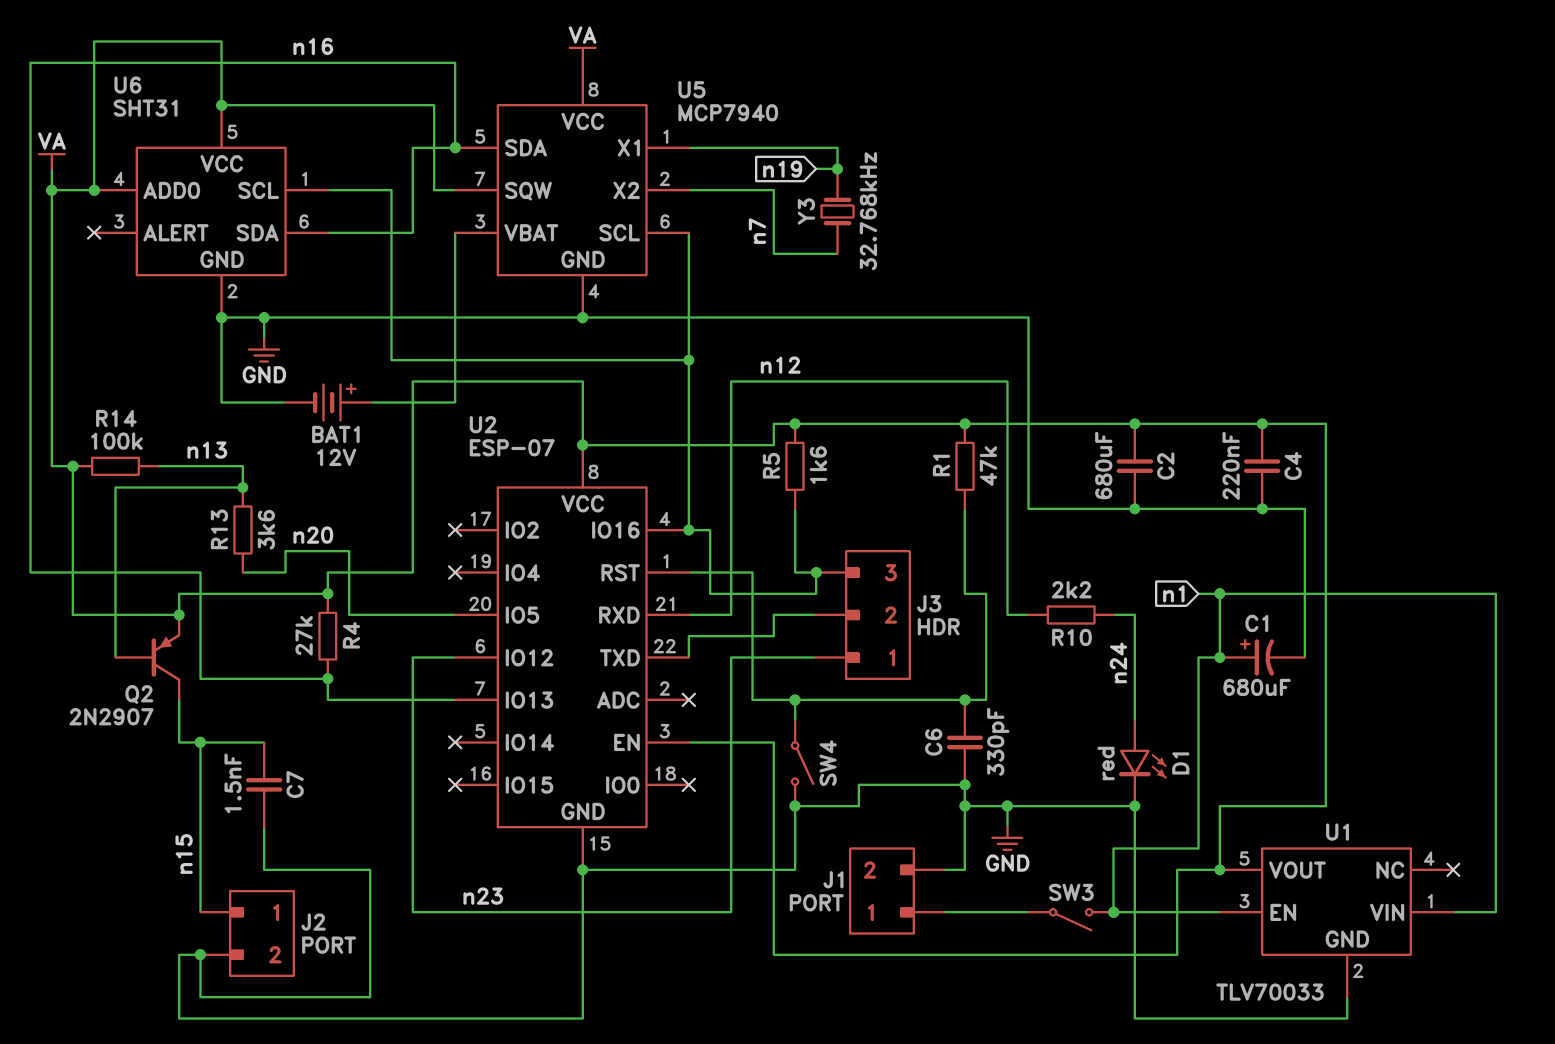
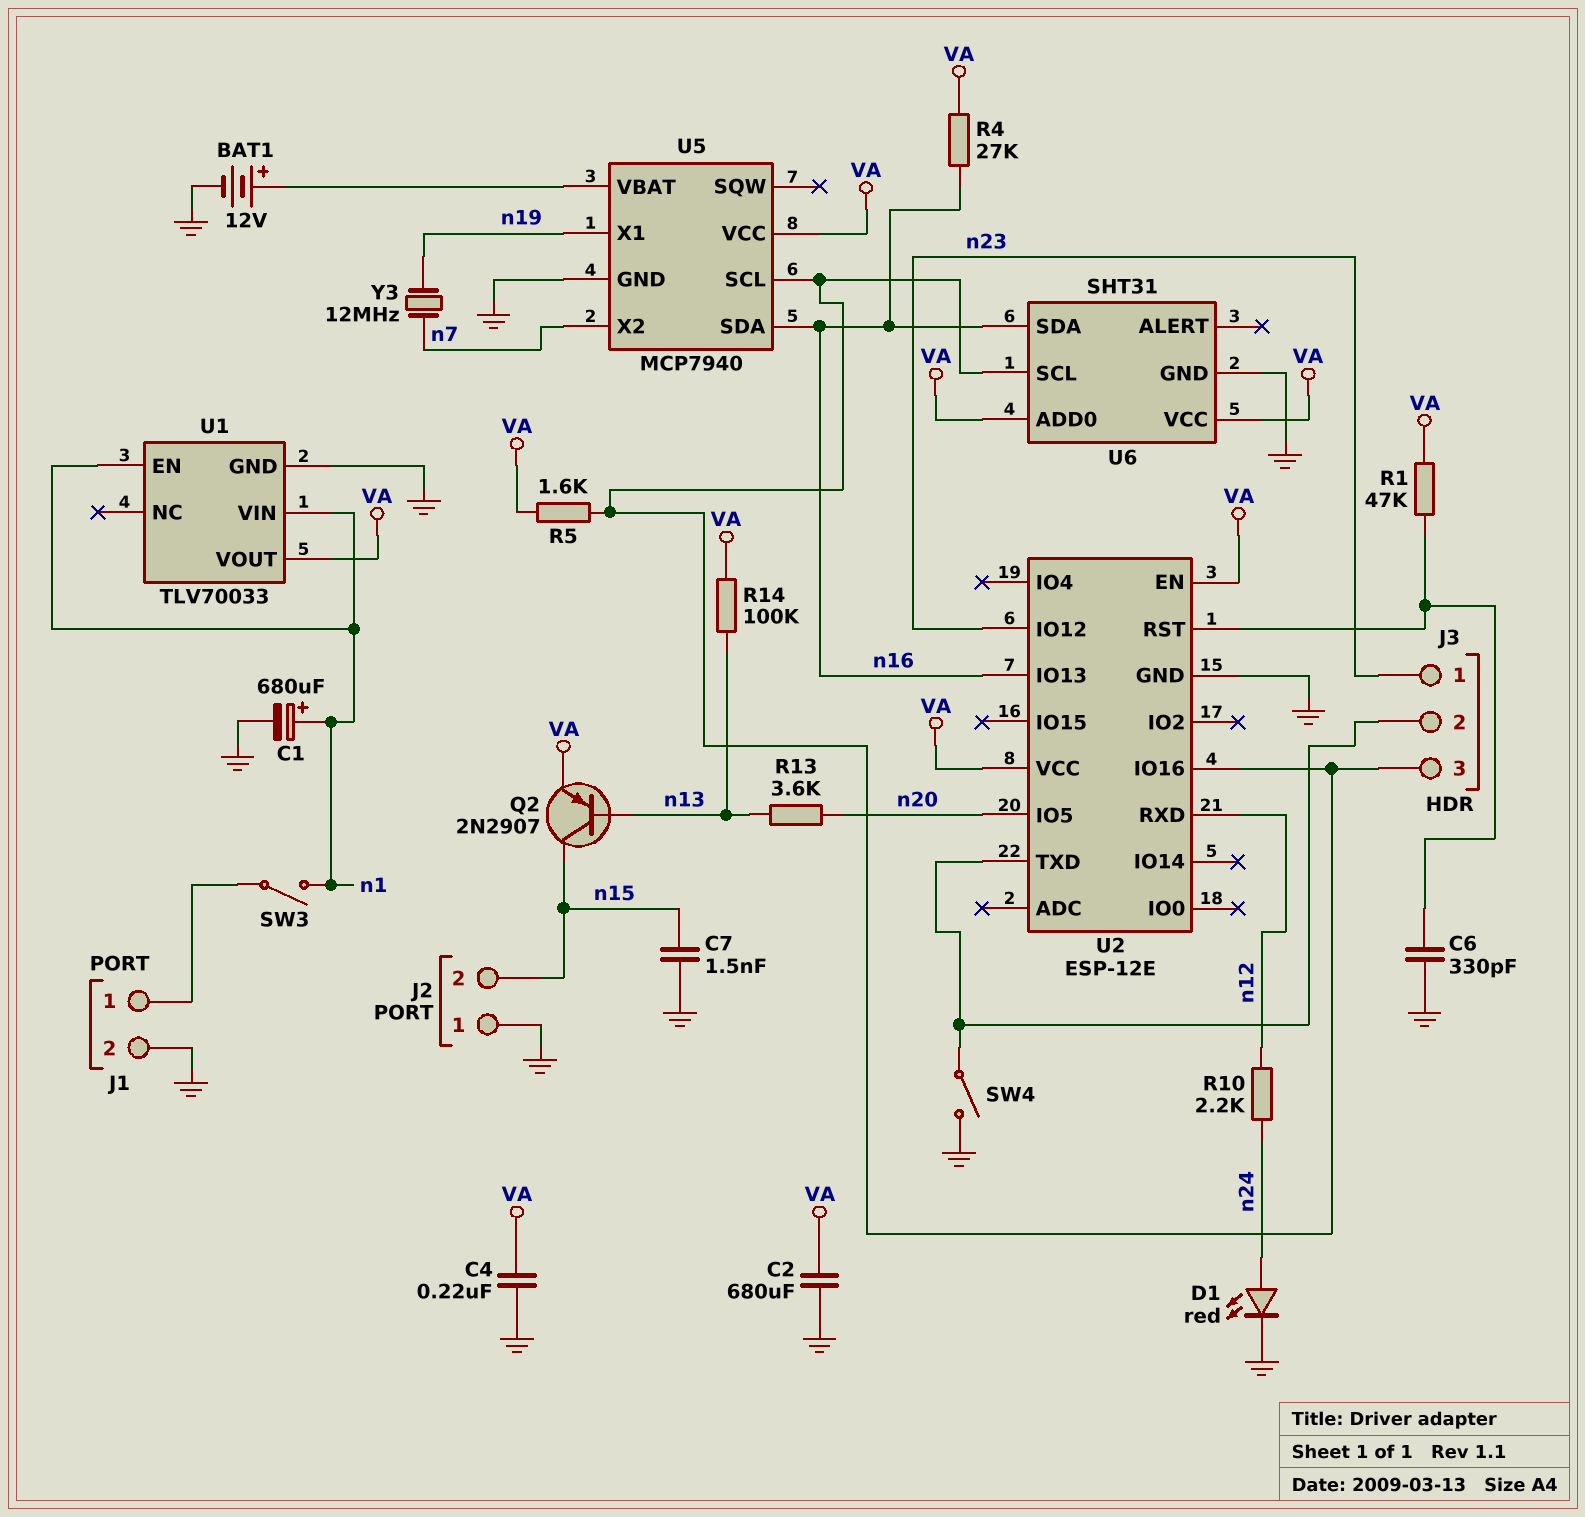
J2 pin 1: n15 -> GND
J2 pin 2: GND -> n15
SW4: switch (GND, U2/RST) -> switch (GND, J3/2)
U2: ESP-07 -> ESP-12E
U5 pin SQW: VA -> none
Y3: 32.768kHz (n7, n19) -> 12MHz (n7, n19)

